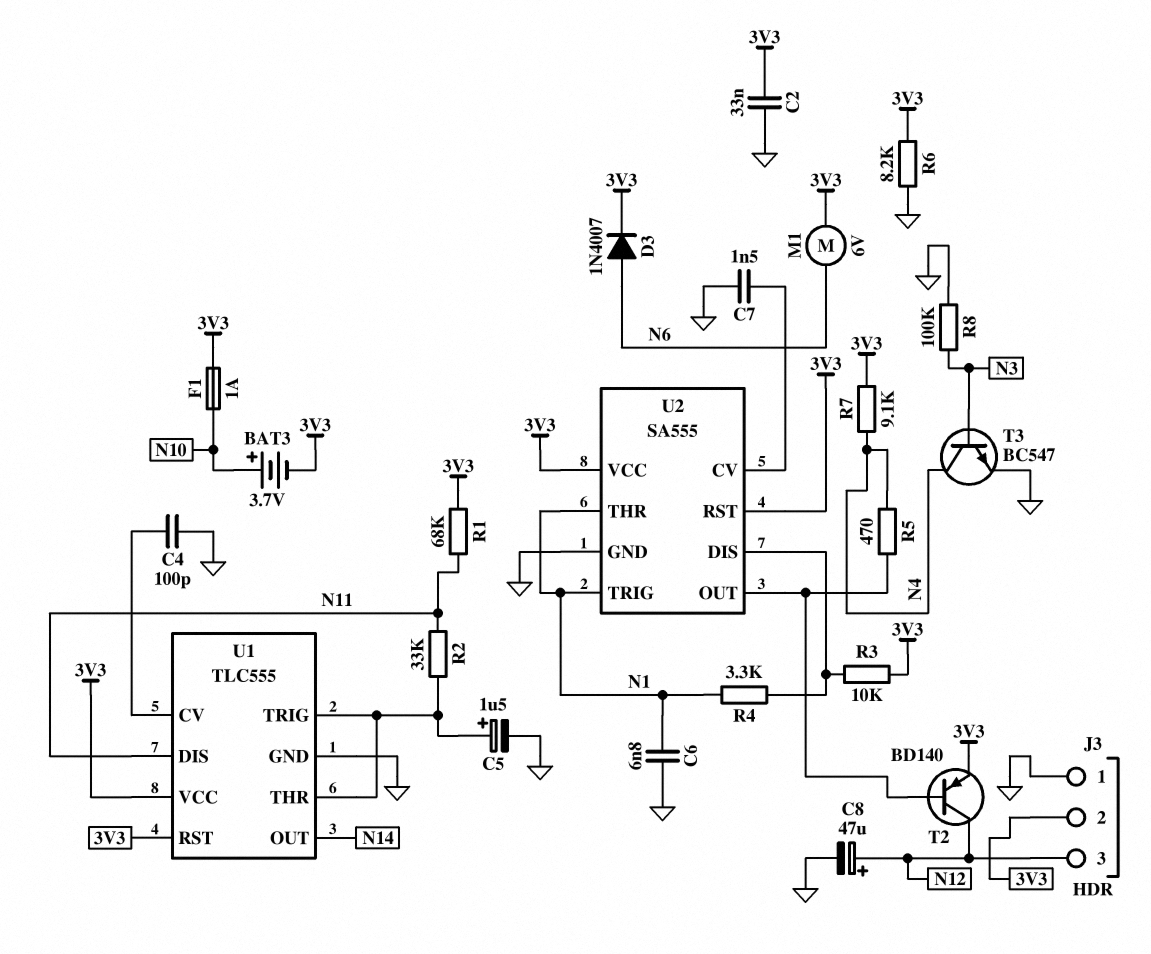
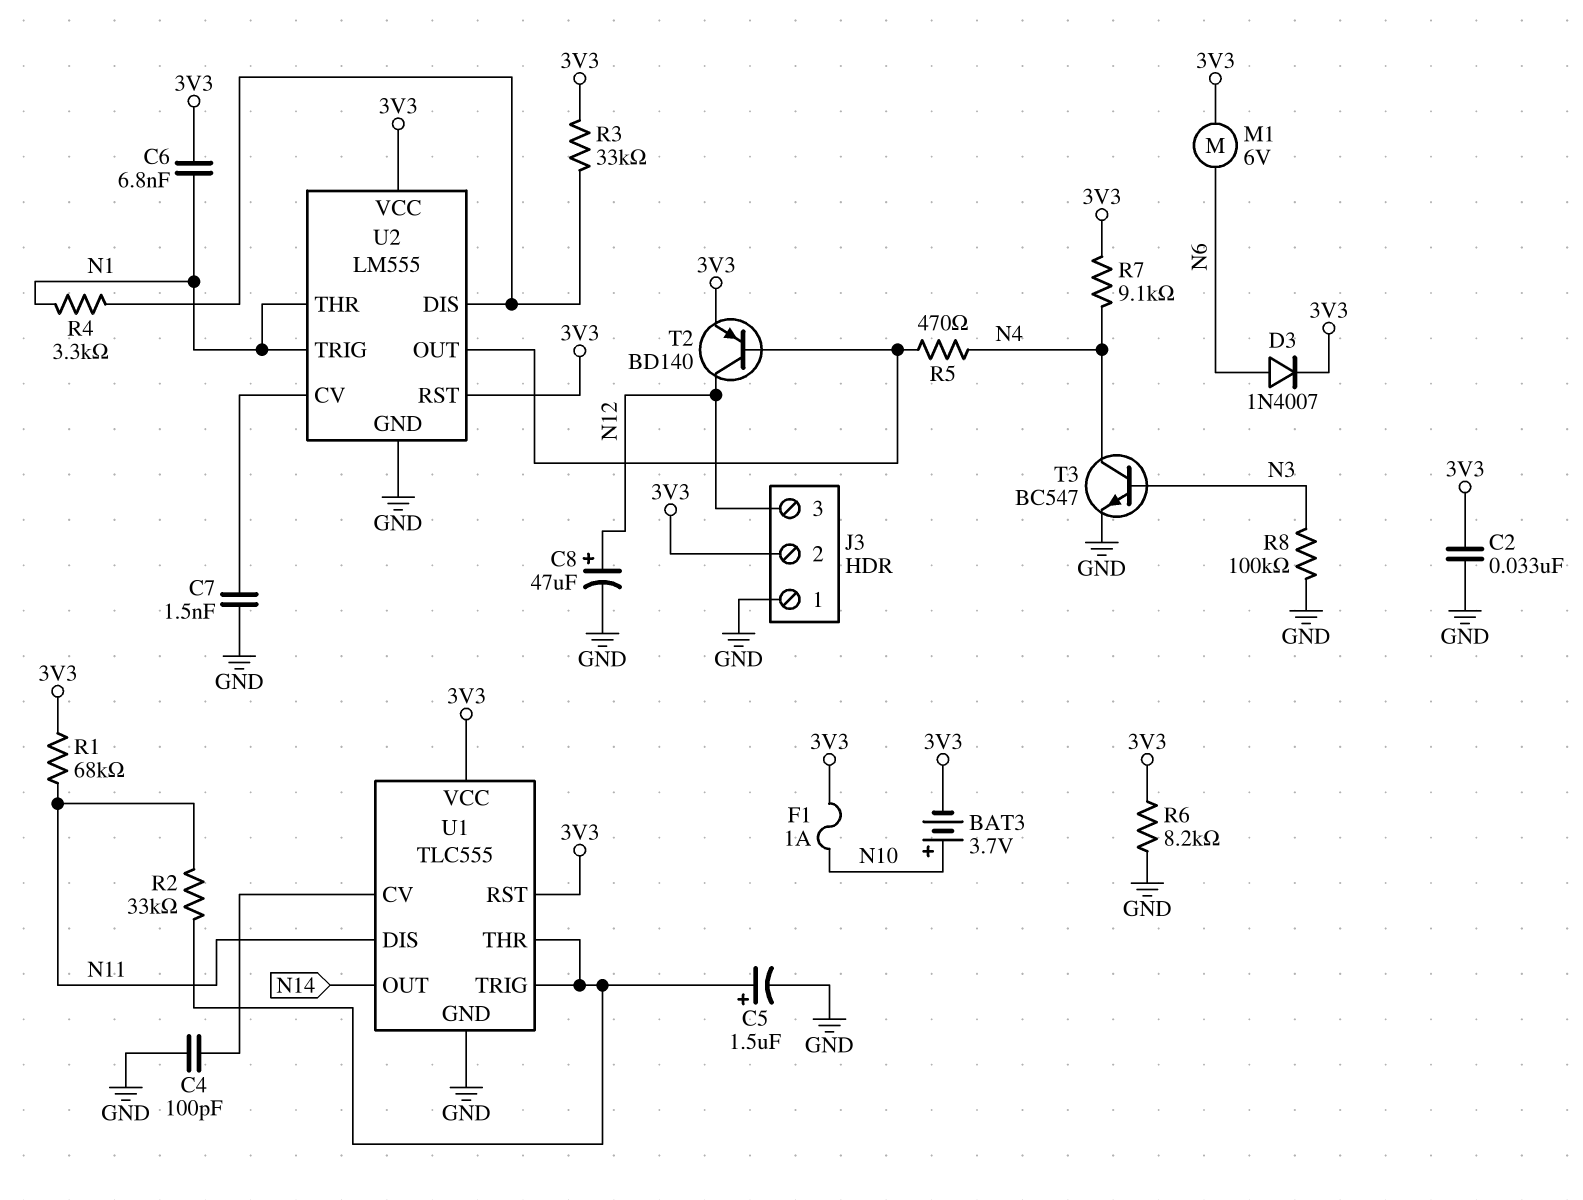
C6: 6.8nF (GND, N1) -> 6.8nF (3V3, N1)
R3: 10k (3V3, U2/DIS) -> 33k (3V3, U2/DIS)
U2: SA555 -> LM555

